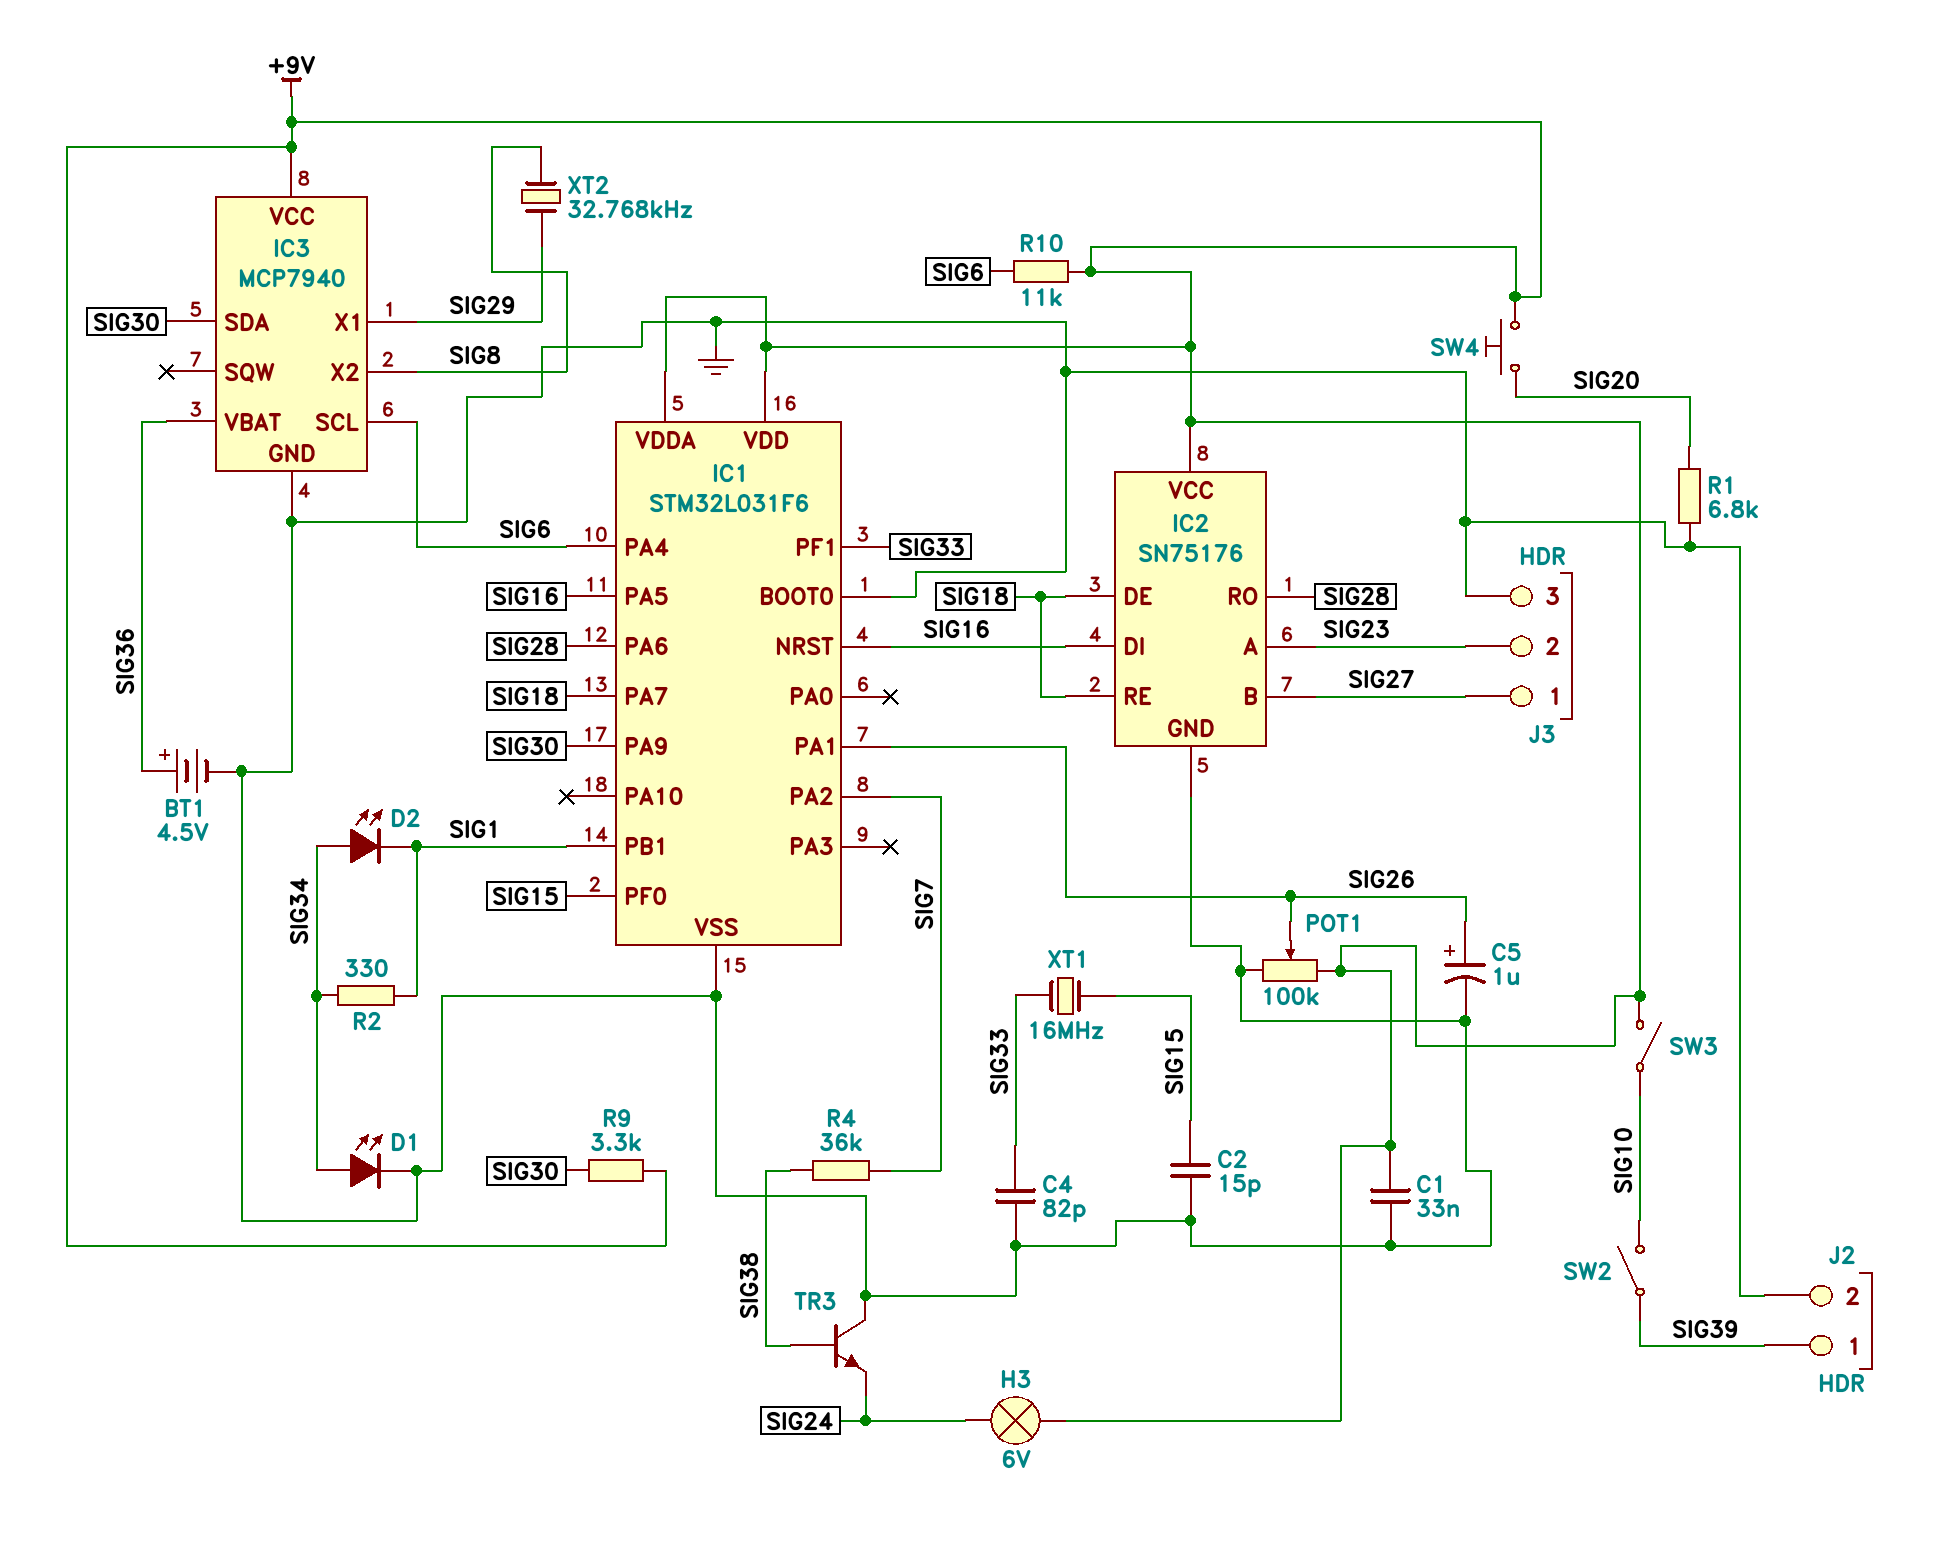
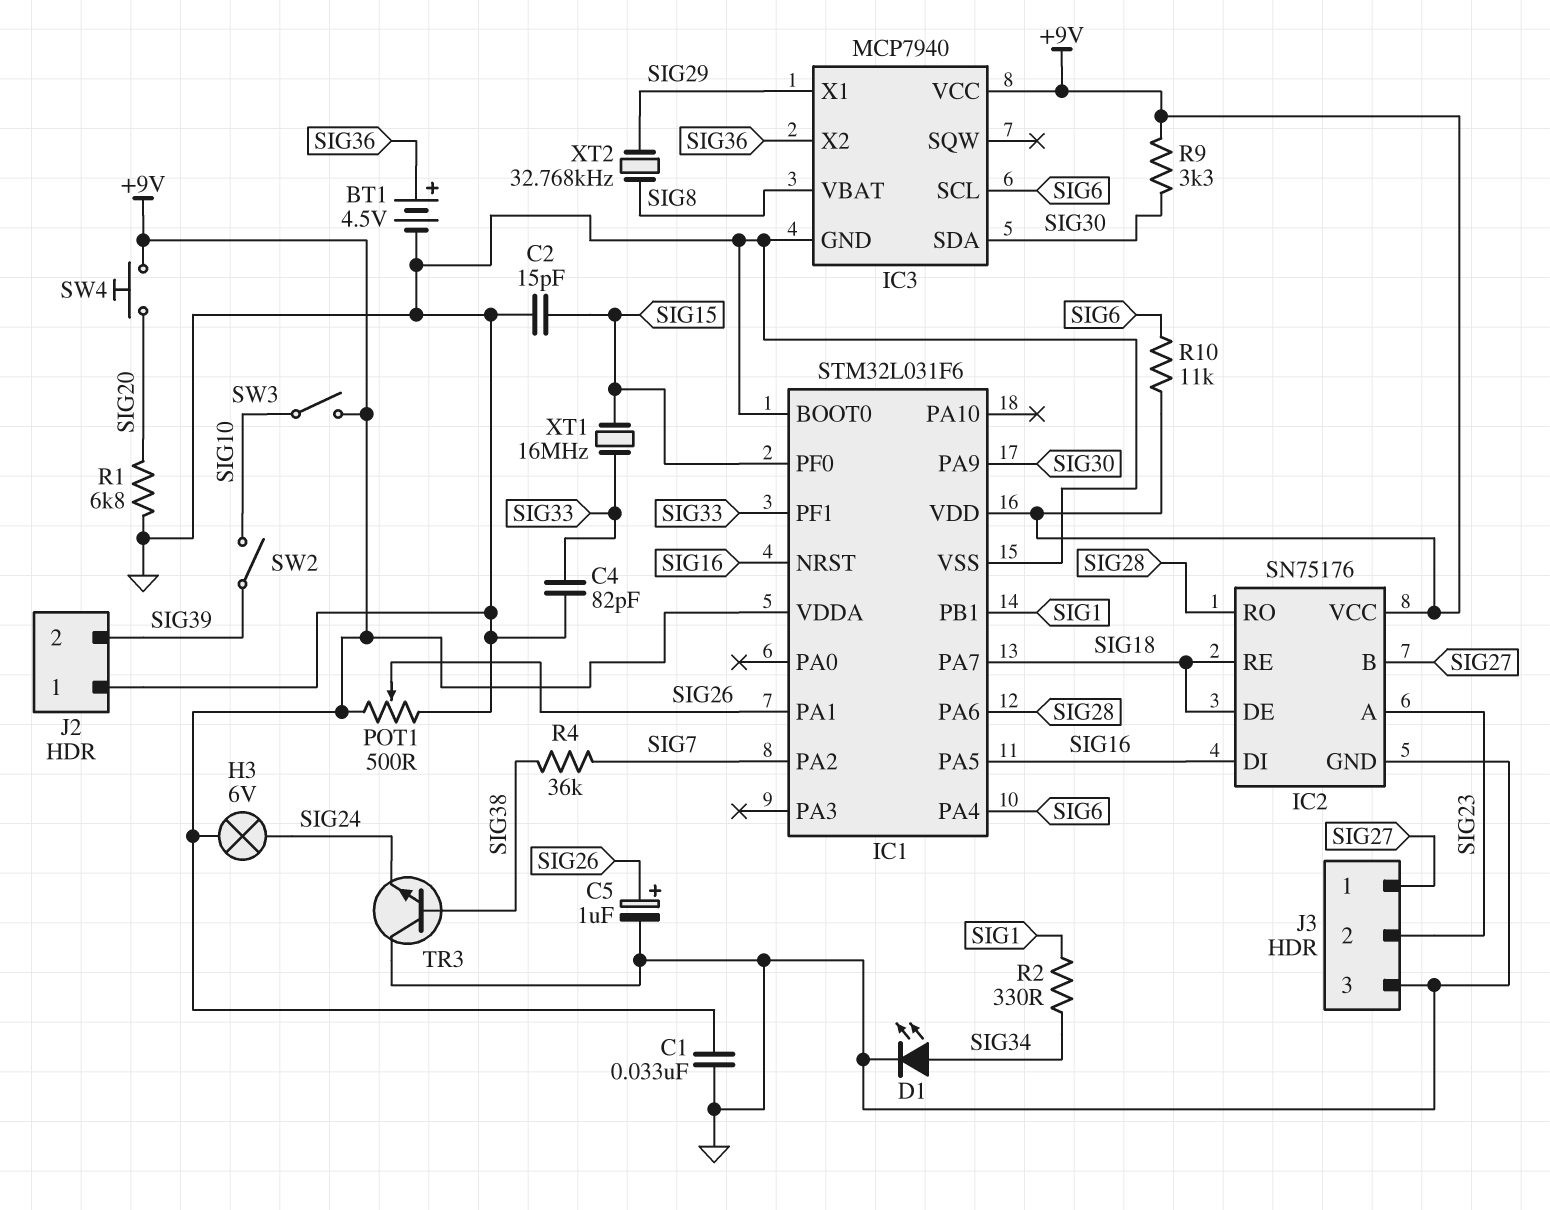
D2: LED (A SIG34, K SIG1) -> none
IC3 pin VBAT: SIG36 -> SIG8
IC3 pin X2: SIG8 -> SIG36
J2 pin 1: SIG39 -> GND
J2 pin 2: GND -> SIG39
POT1: 100k (+9V, GND, wiper SIG26) -> 500 (+9V, GND, wiper SIG26)

